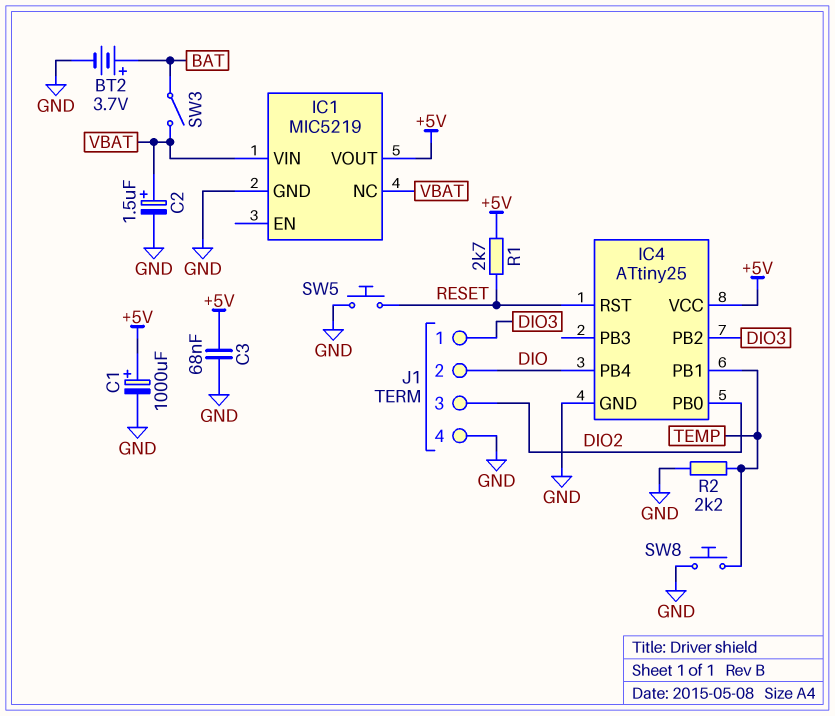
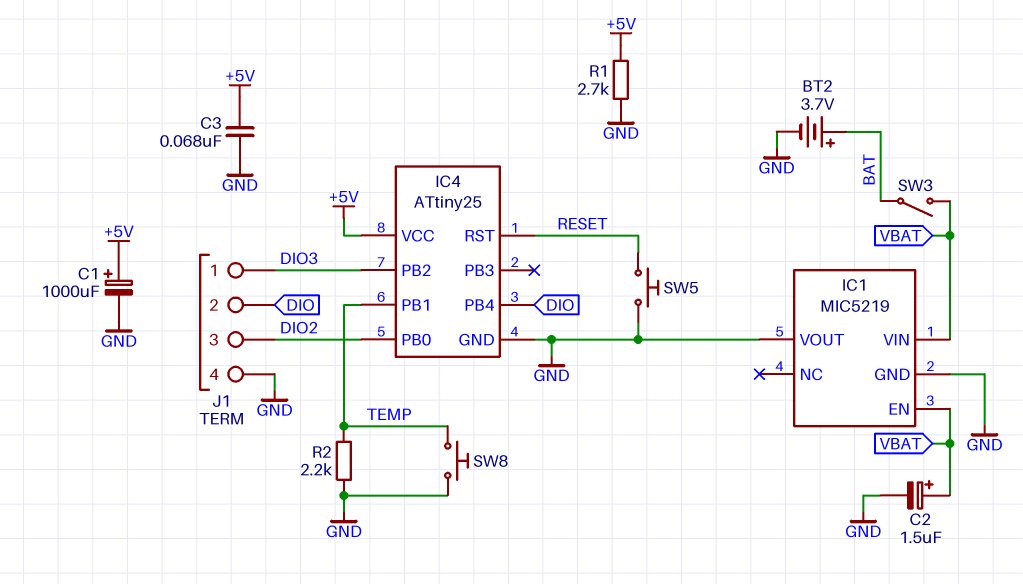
IC1 pin EN: none -> VBAT
IC1 pin NC: VBAT -> none
IC1 pin VOUT: +5V -> GND
R1: 2.7k (+5V, RESET) -> 2.7k (+5V, GND)

